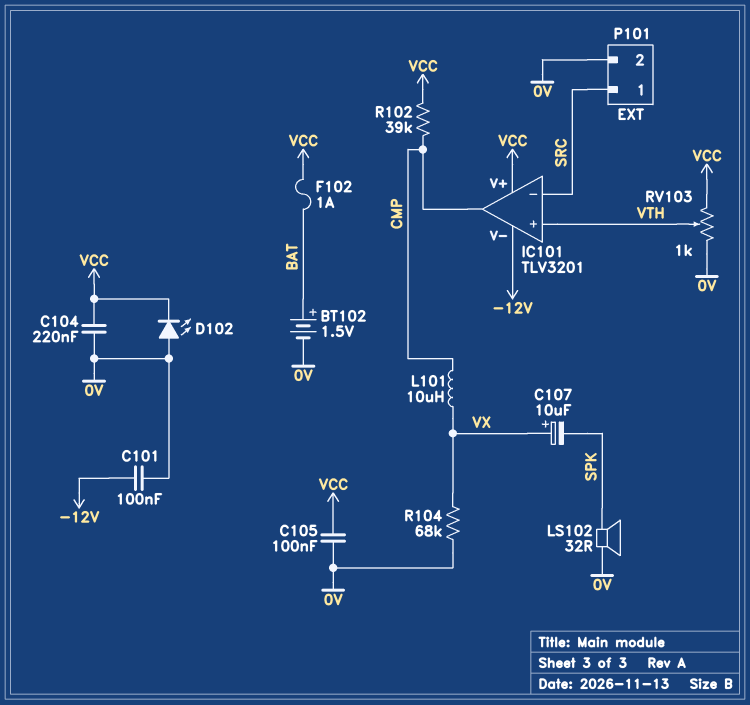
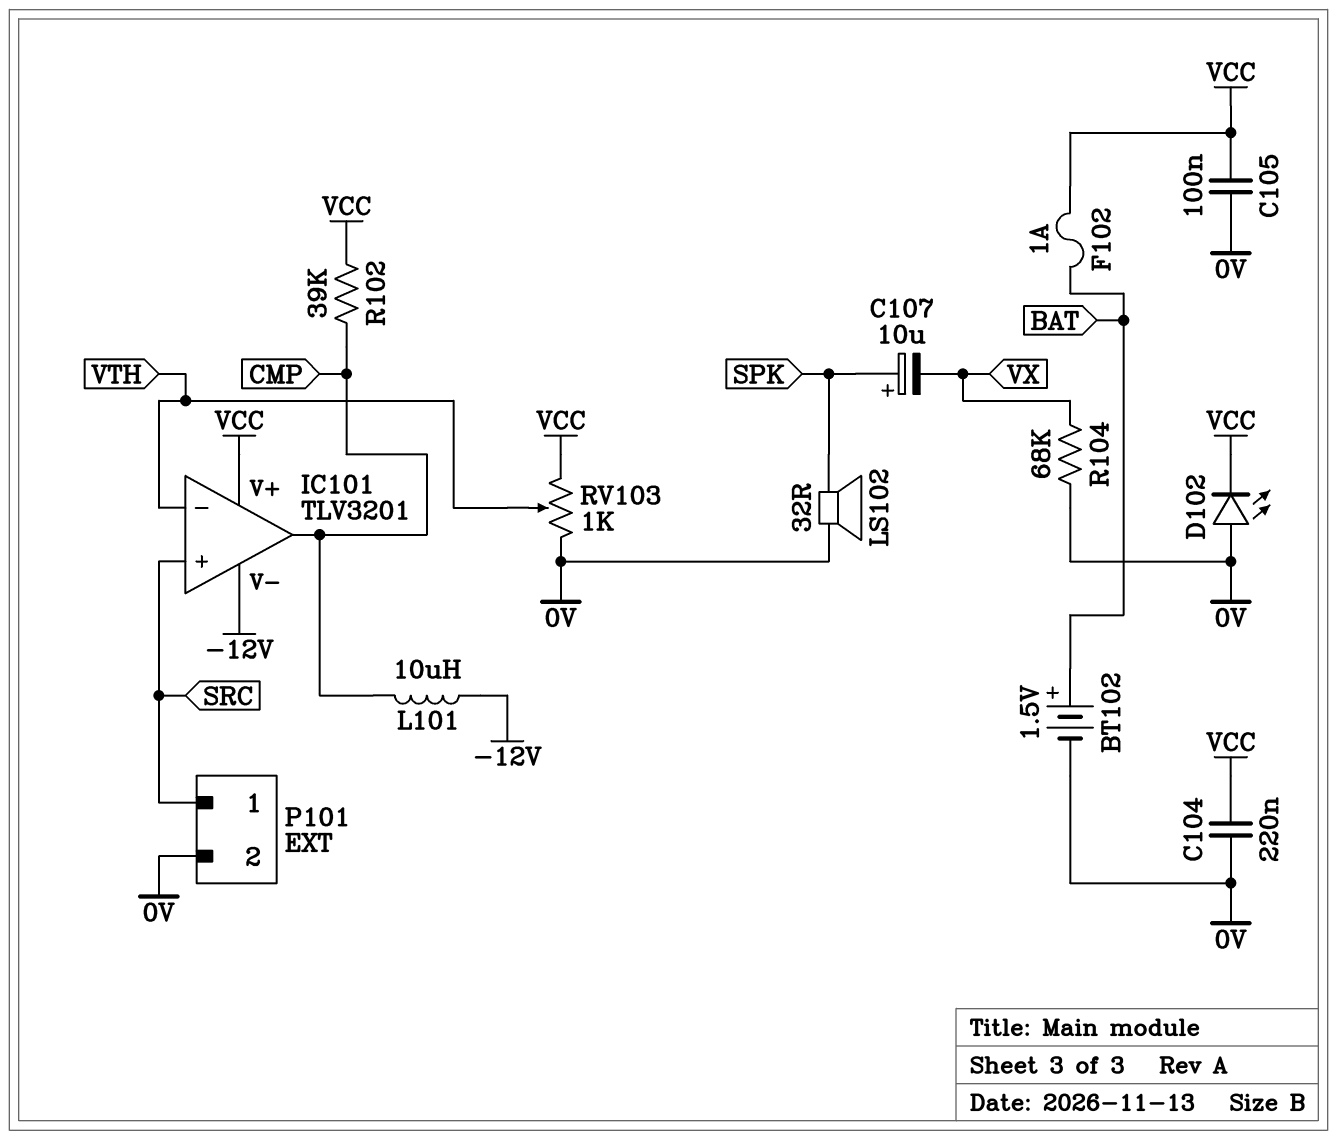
C101: 100nF (-12V, 0V) -> none
C107: 10uF (plus VX, minus SPK) -> 10uF (plus SPK, minus VX)
IC101 pin in+: VTH -> SRC
IC101 pin in-: SRC -> VTH
L101: 10uH (CMP, VX) -> 10uH (-12V, CMP)

